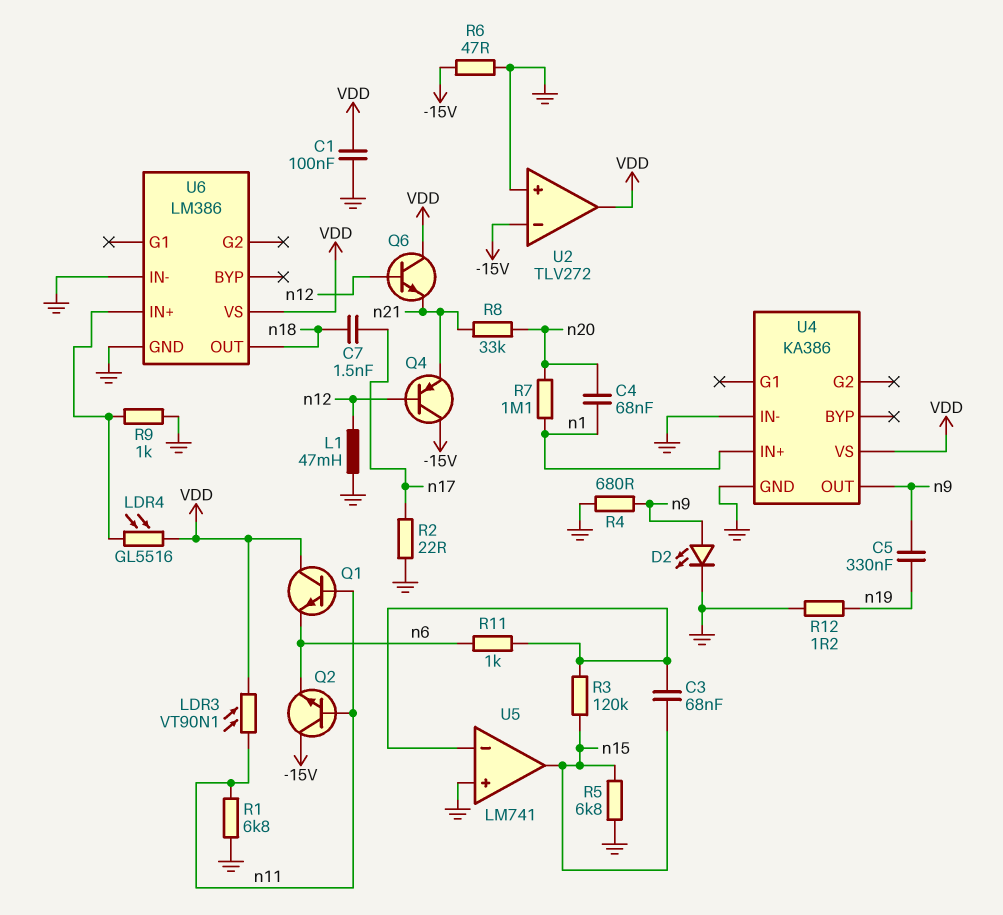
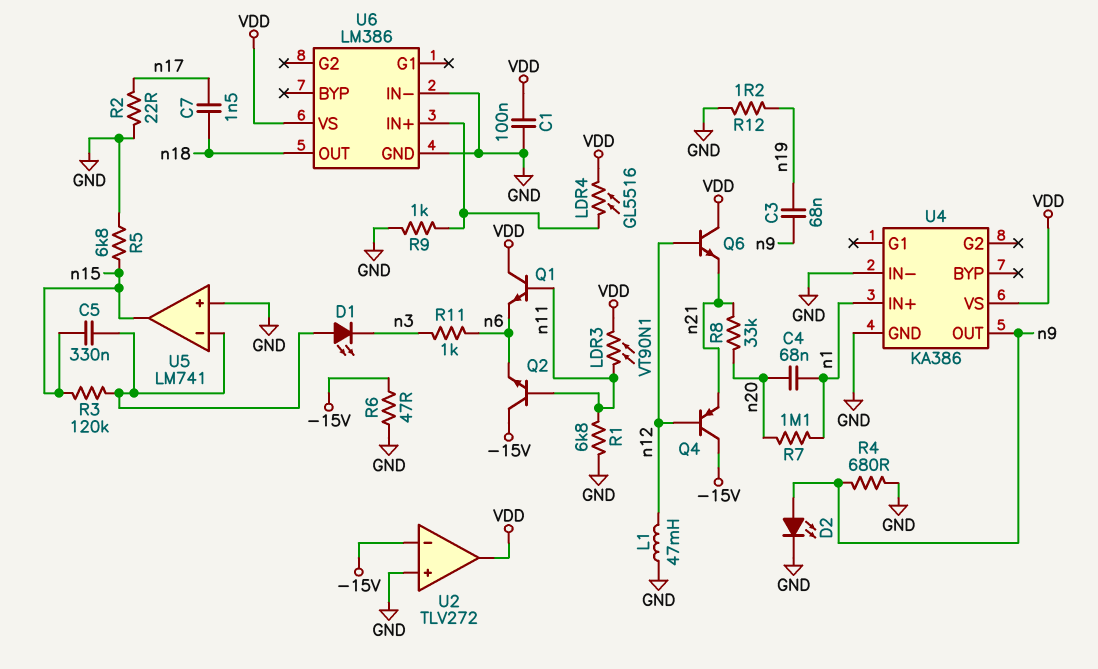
C3: 68nF (U5/in-, n15) -> 68nF (n9, n19)
C5: 330nF (n9, n19) -> 330nF (U5/in-, n15)
D1: none -> LED (A U5/in-, K n3)
R11: 1k (U5/in-, n6) -> 1k (n3, n6)

